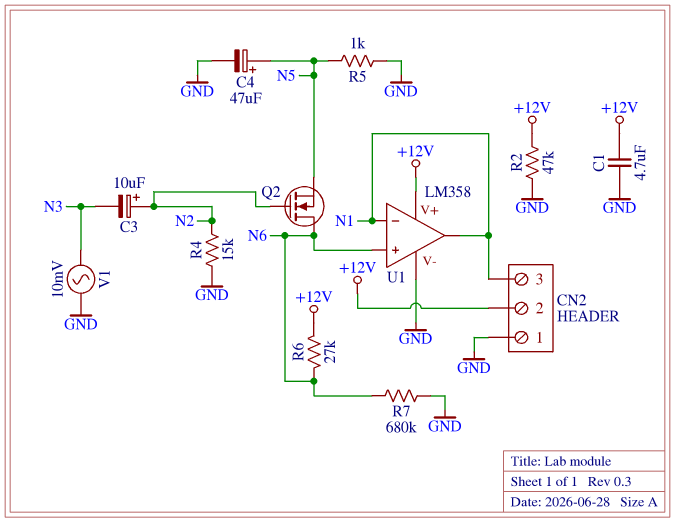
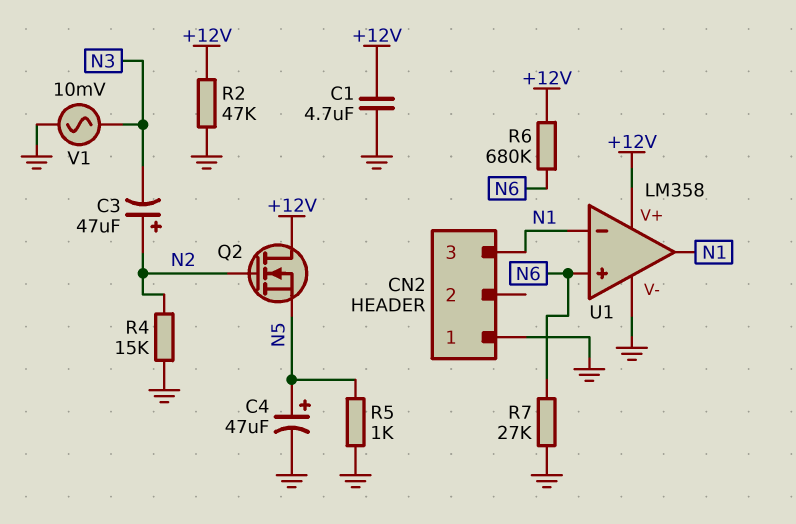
C3: 10uF (plus N2, minus N3) -> 47uF (plus N2, minus N3)
CN2 pin 2: +12V -> none
Q2: NMOS (G N2, D N6, S N5) -> NMOS (G N2, D +12V, S N5)
R6: 27k (+12V, N6) -> 680k (+12V, N6)
R7: 680k (GND, N6) -> 27k (GND, N6)

